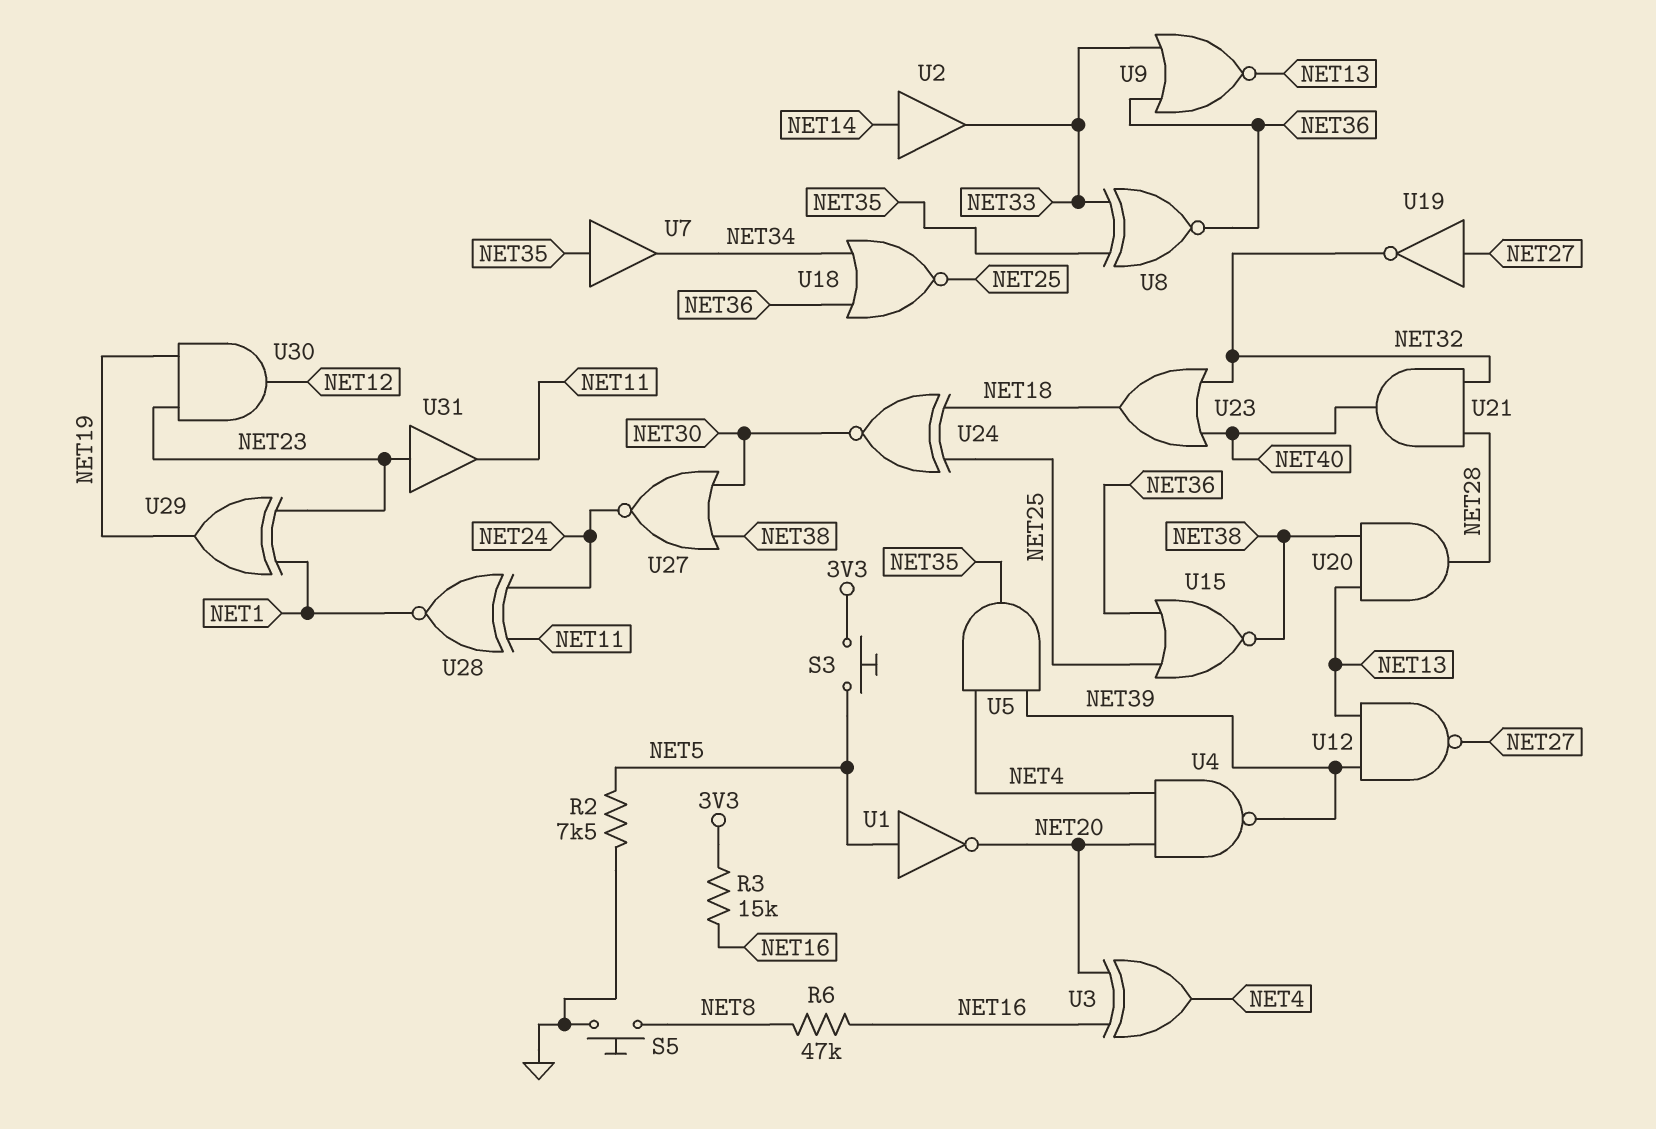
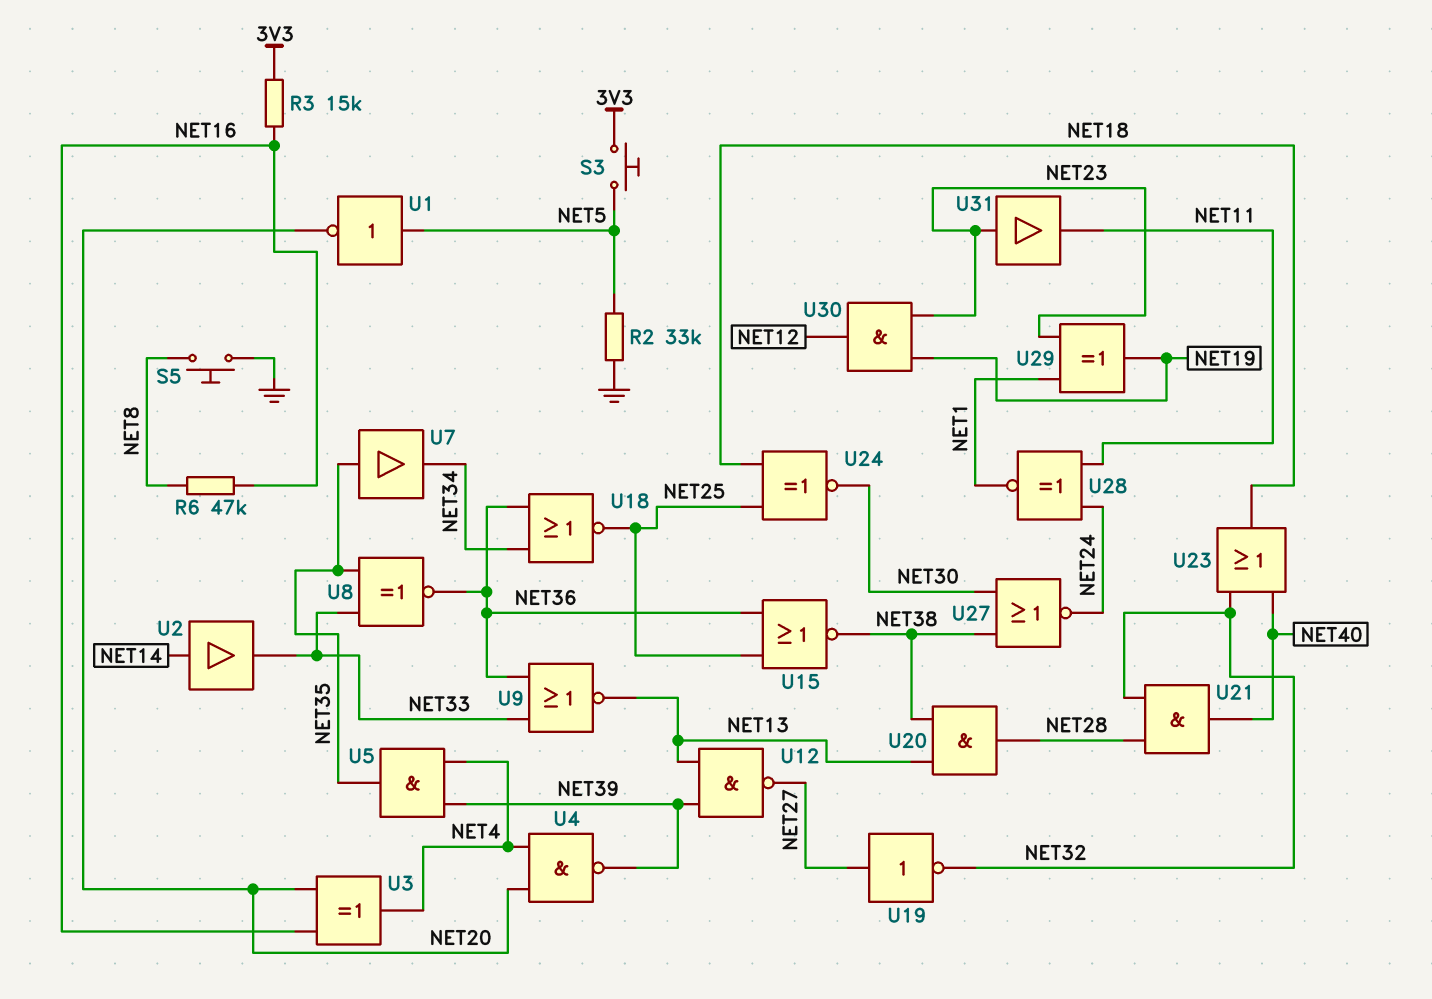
R2: 7.5k (GND, NET5) -> 33k (GND, NET5)

